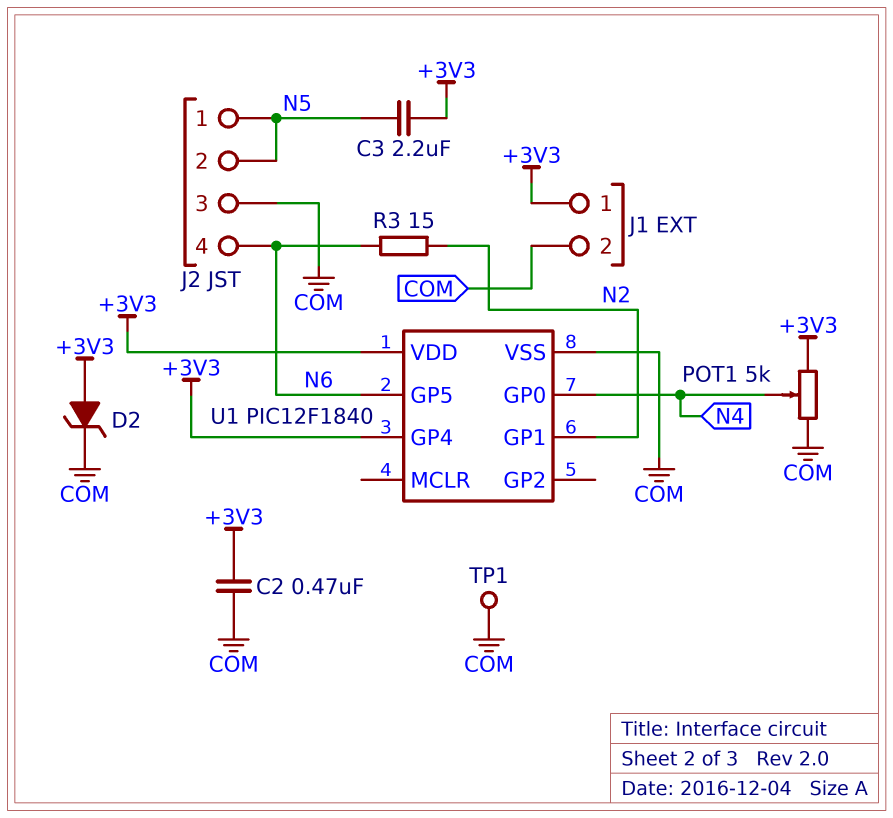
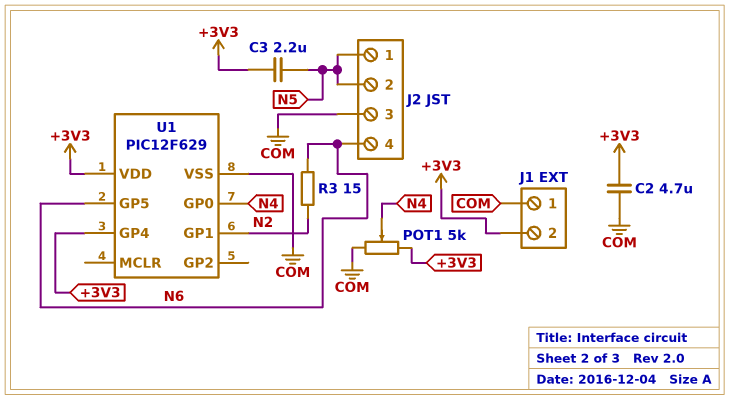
C2: 470nF (+3V3, COM) -> 4.7uF (+3V3, COM)
D2: zener (A +3V3, K COM) -> none
J1 pin 1: +3V3 -> COM
J1 pin 2: COM -> +3V3
TP1: test point (COM) -> none
U1: PIC12F1840 -> PIC12F629

